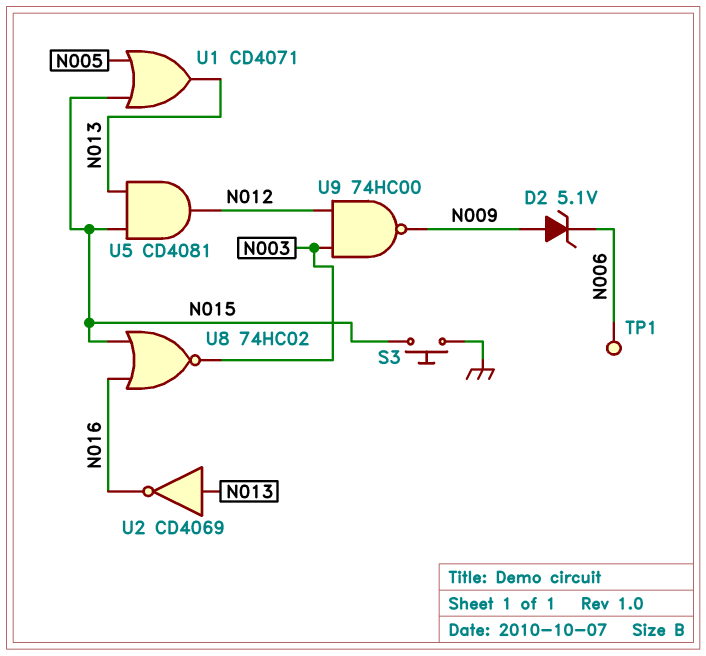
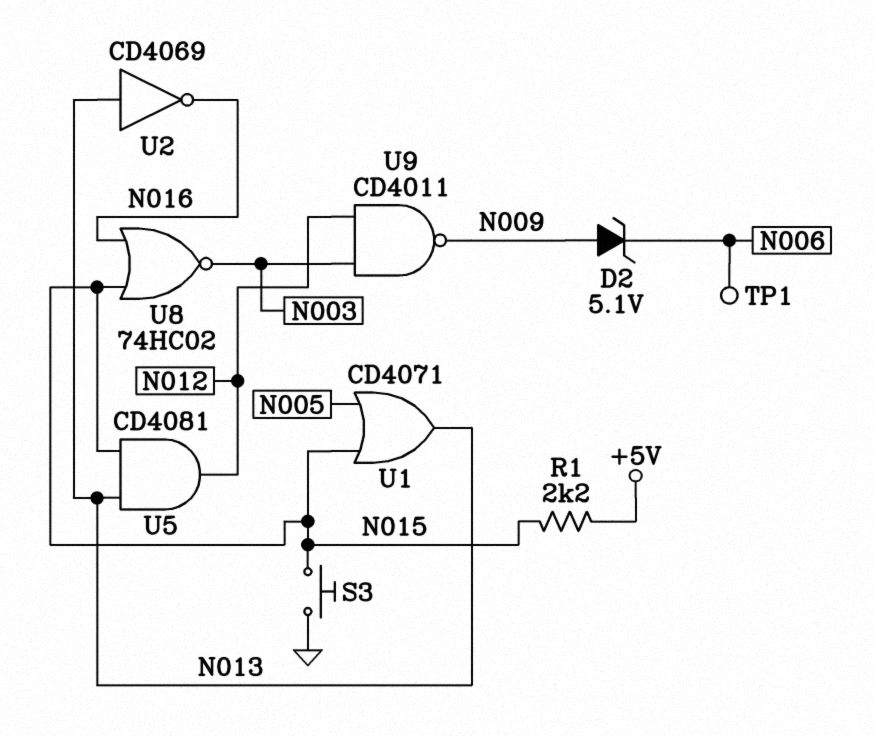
R1: none -> 2.2k (+5V, N015)
U9: NAND 74HC00 (in N003, in N012, out N009) -> NAND CD4011 (in N003, in N012, out N009)

